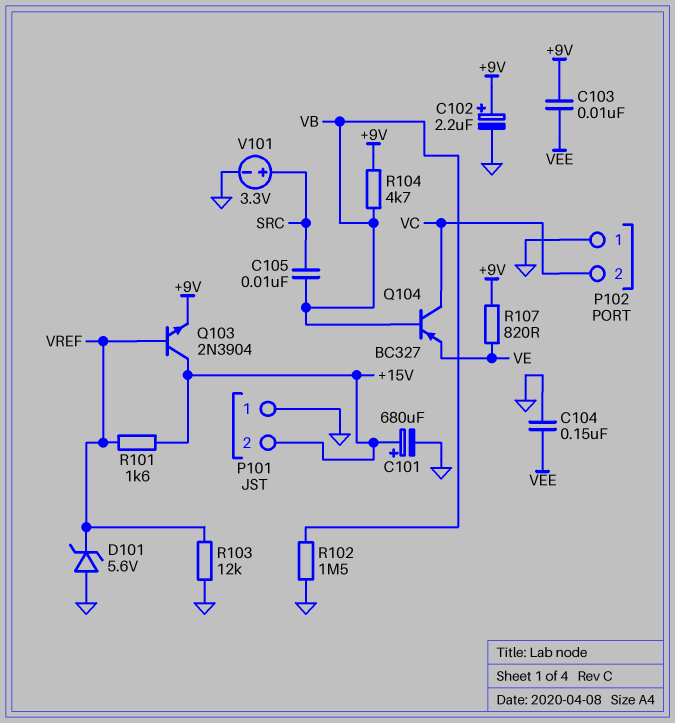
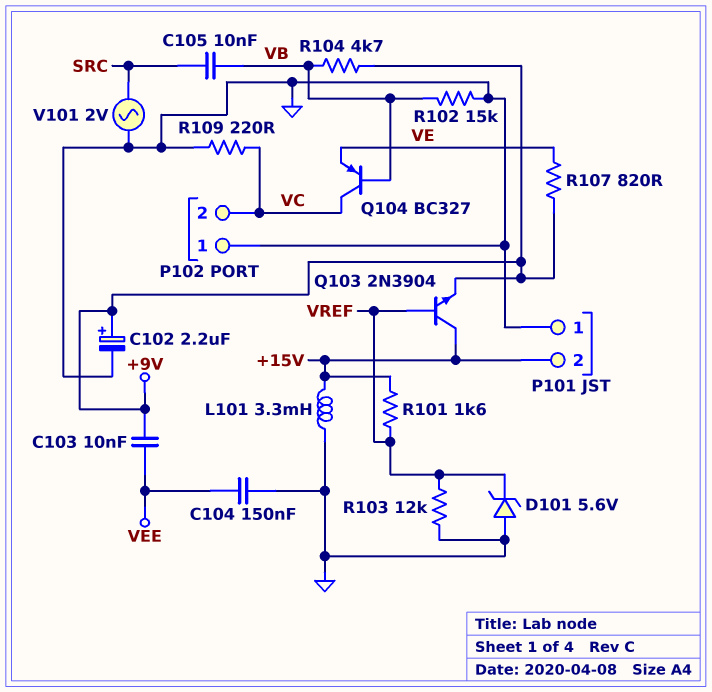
C101: 680uF (plus +15V, minus GND) -> none
L101: none -> 3.3mH (+15V, GND)
R102: 1.5M (GND, VB) -> 15k (GND, VB)
R109: none -> 220 (GND, VC)
V101: 3.3V (plus SRC, minus GND) -> AC 2V (GND, SRC)

